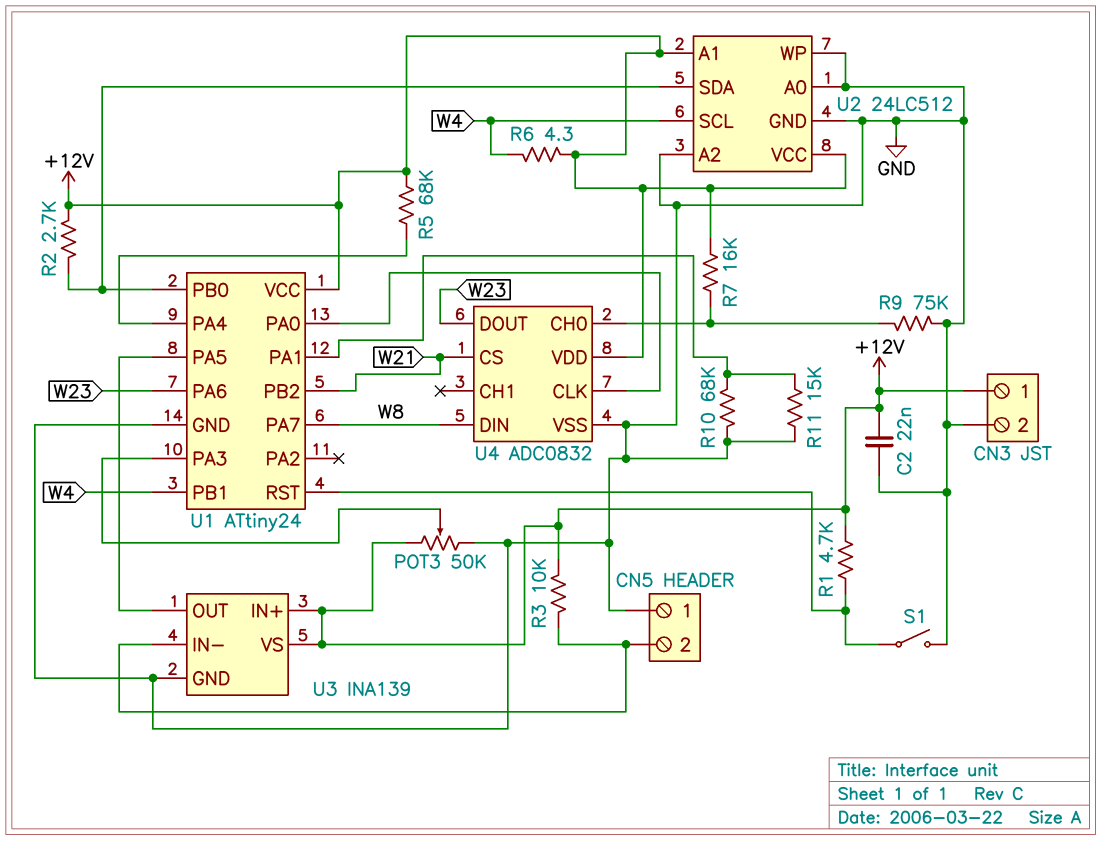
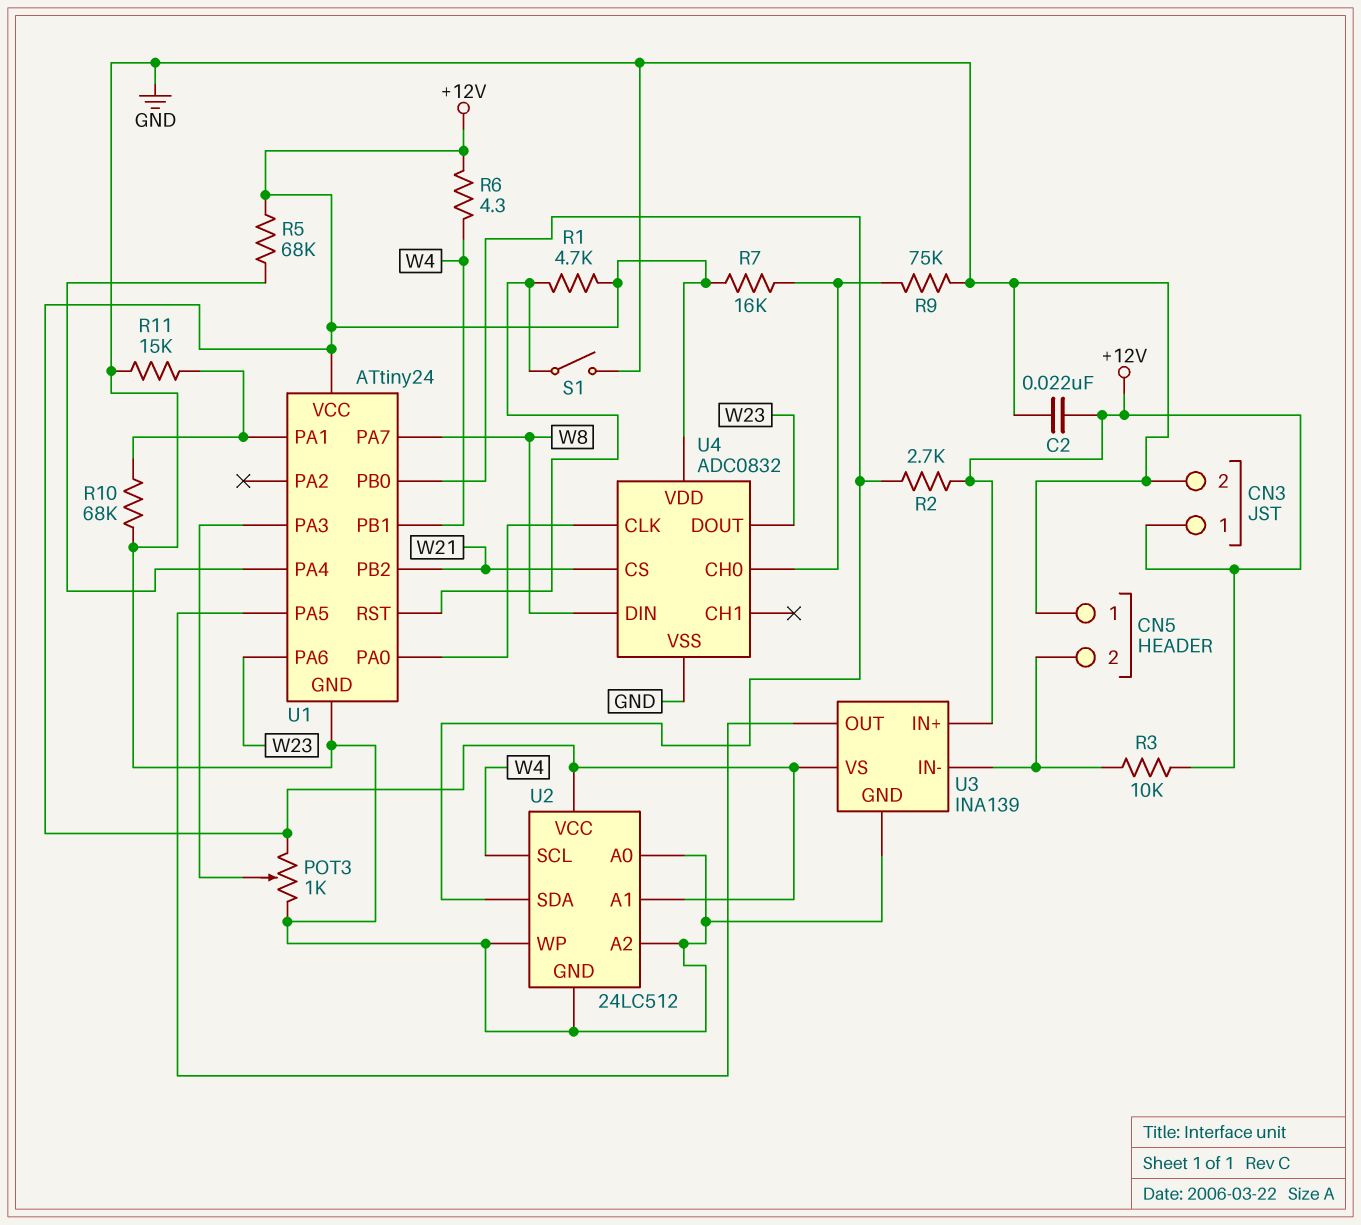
POT3: 50k (+12V, GND, wiper U1/PA3) -> 1k (+12V, GND, wiper U1/PA3)

